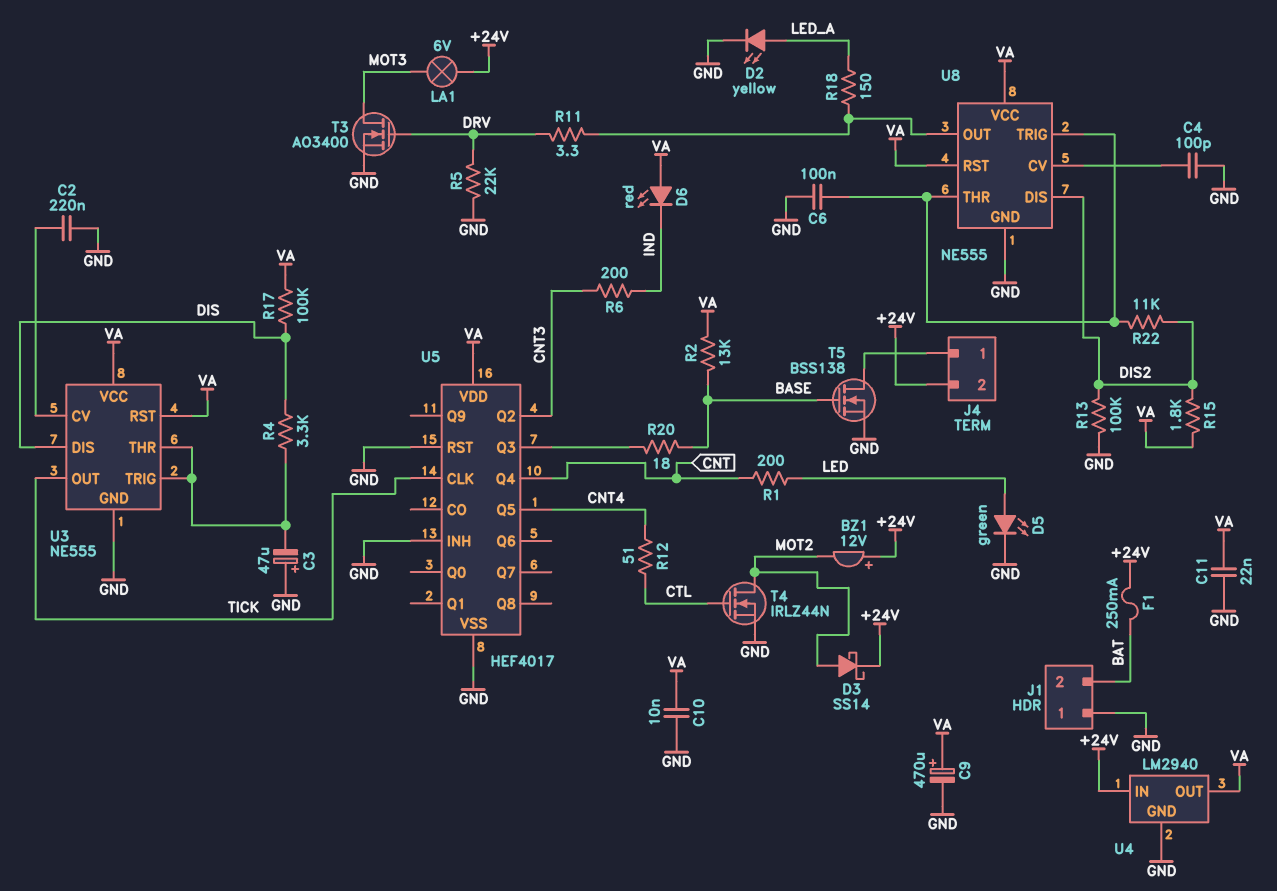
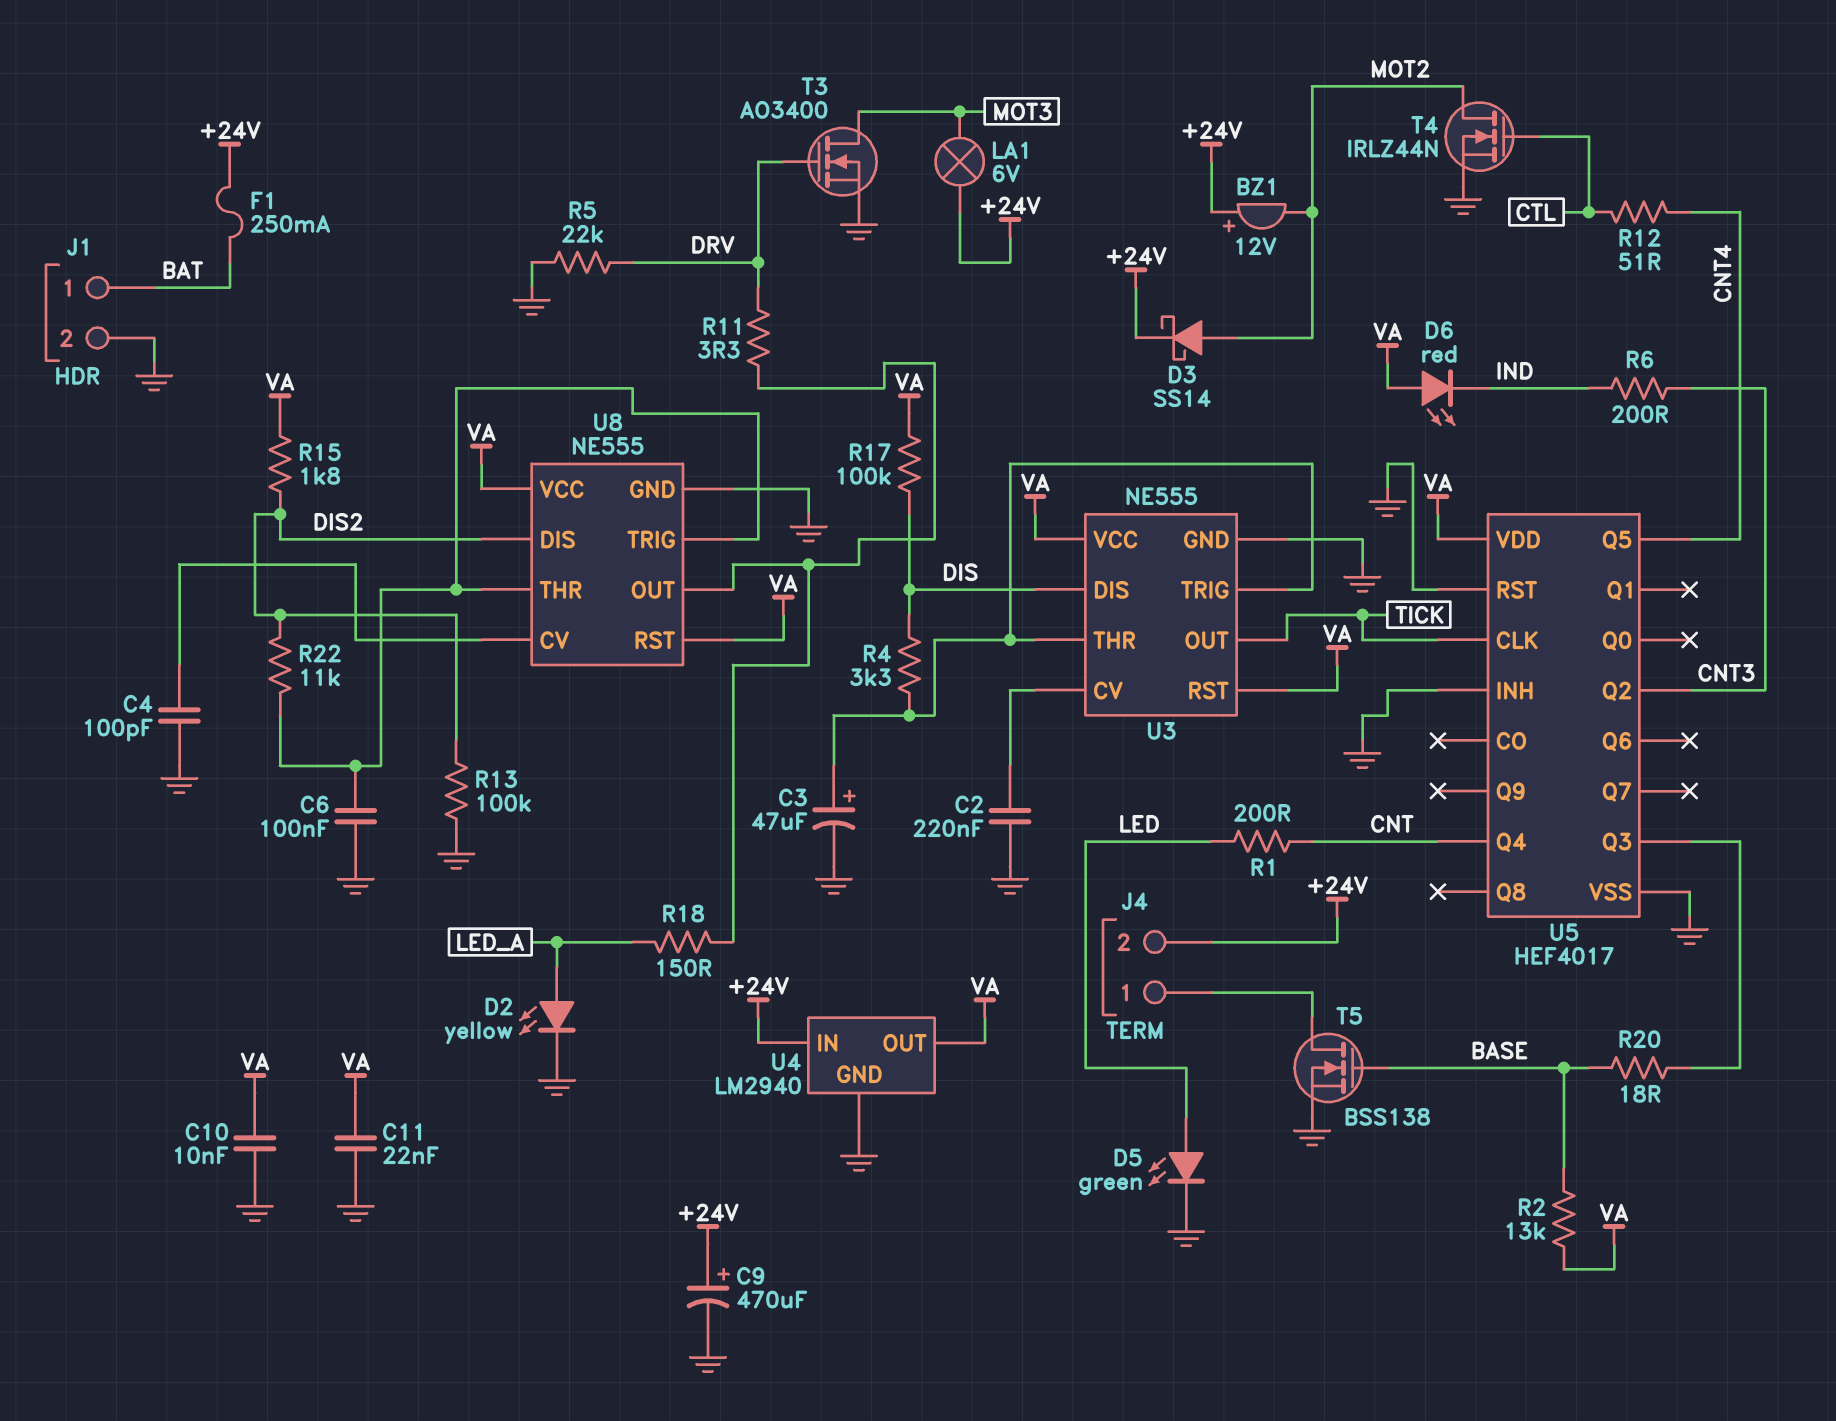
C3: 47uF (plus GND, minus U3/THR) -> 47uF (plus U3/THR, minus GND)
C9: 470uF (plus VA, minus GND) -> 470uF (plus +24V, minus GND)
J1 pin 1: GND -> BAT
J1 pin 2: BAT -> GND

